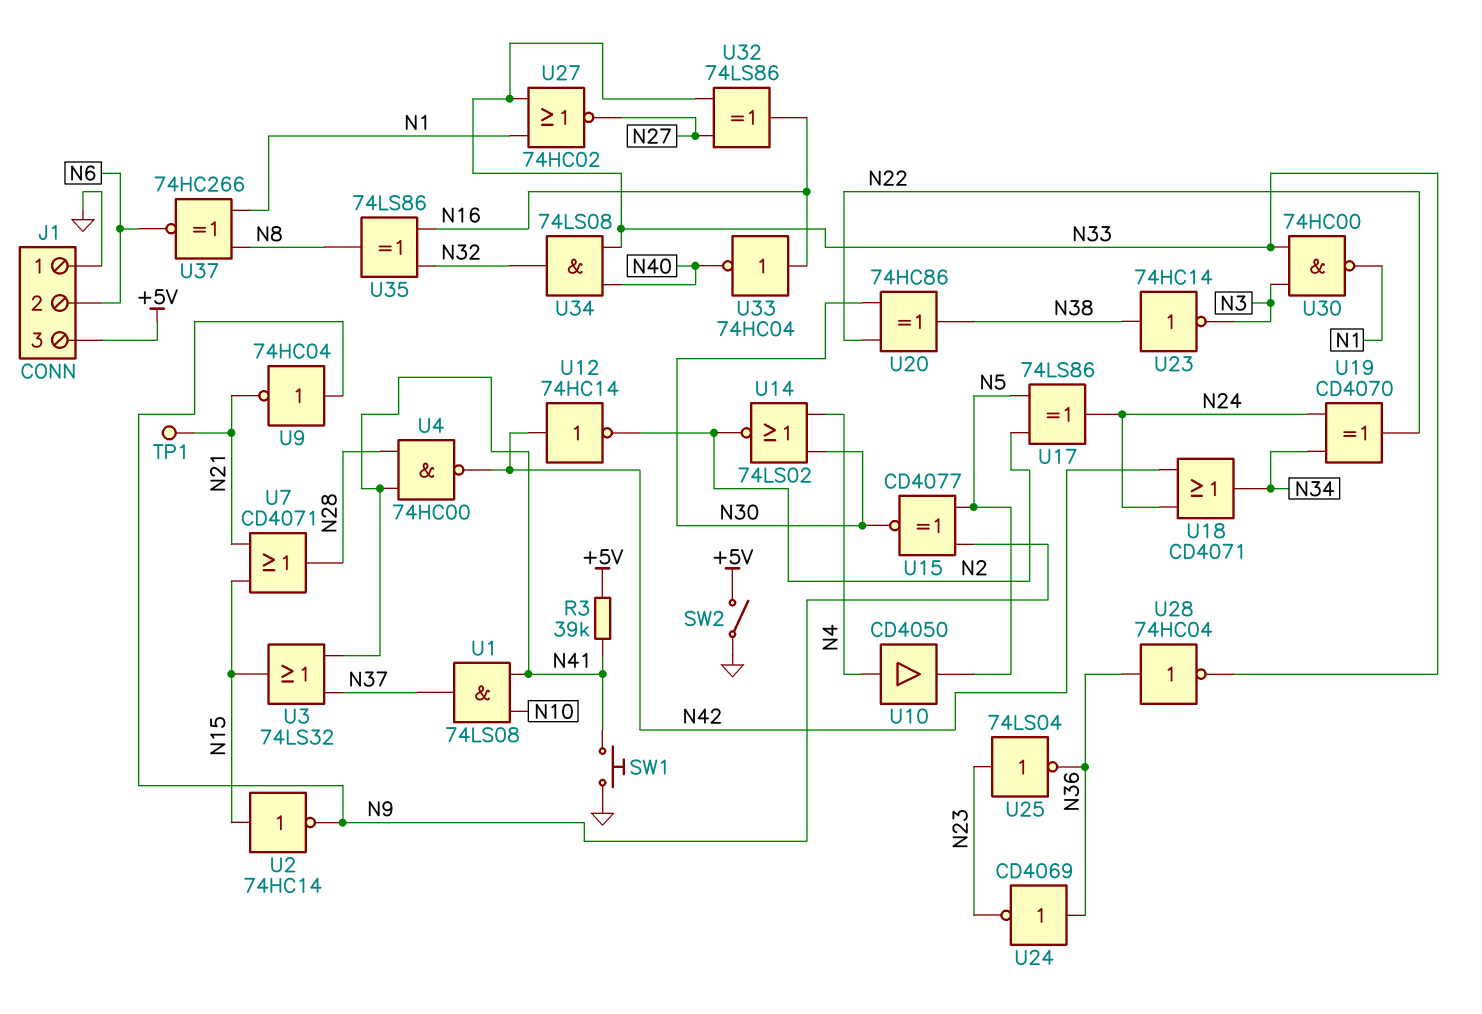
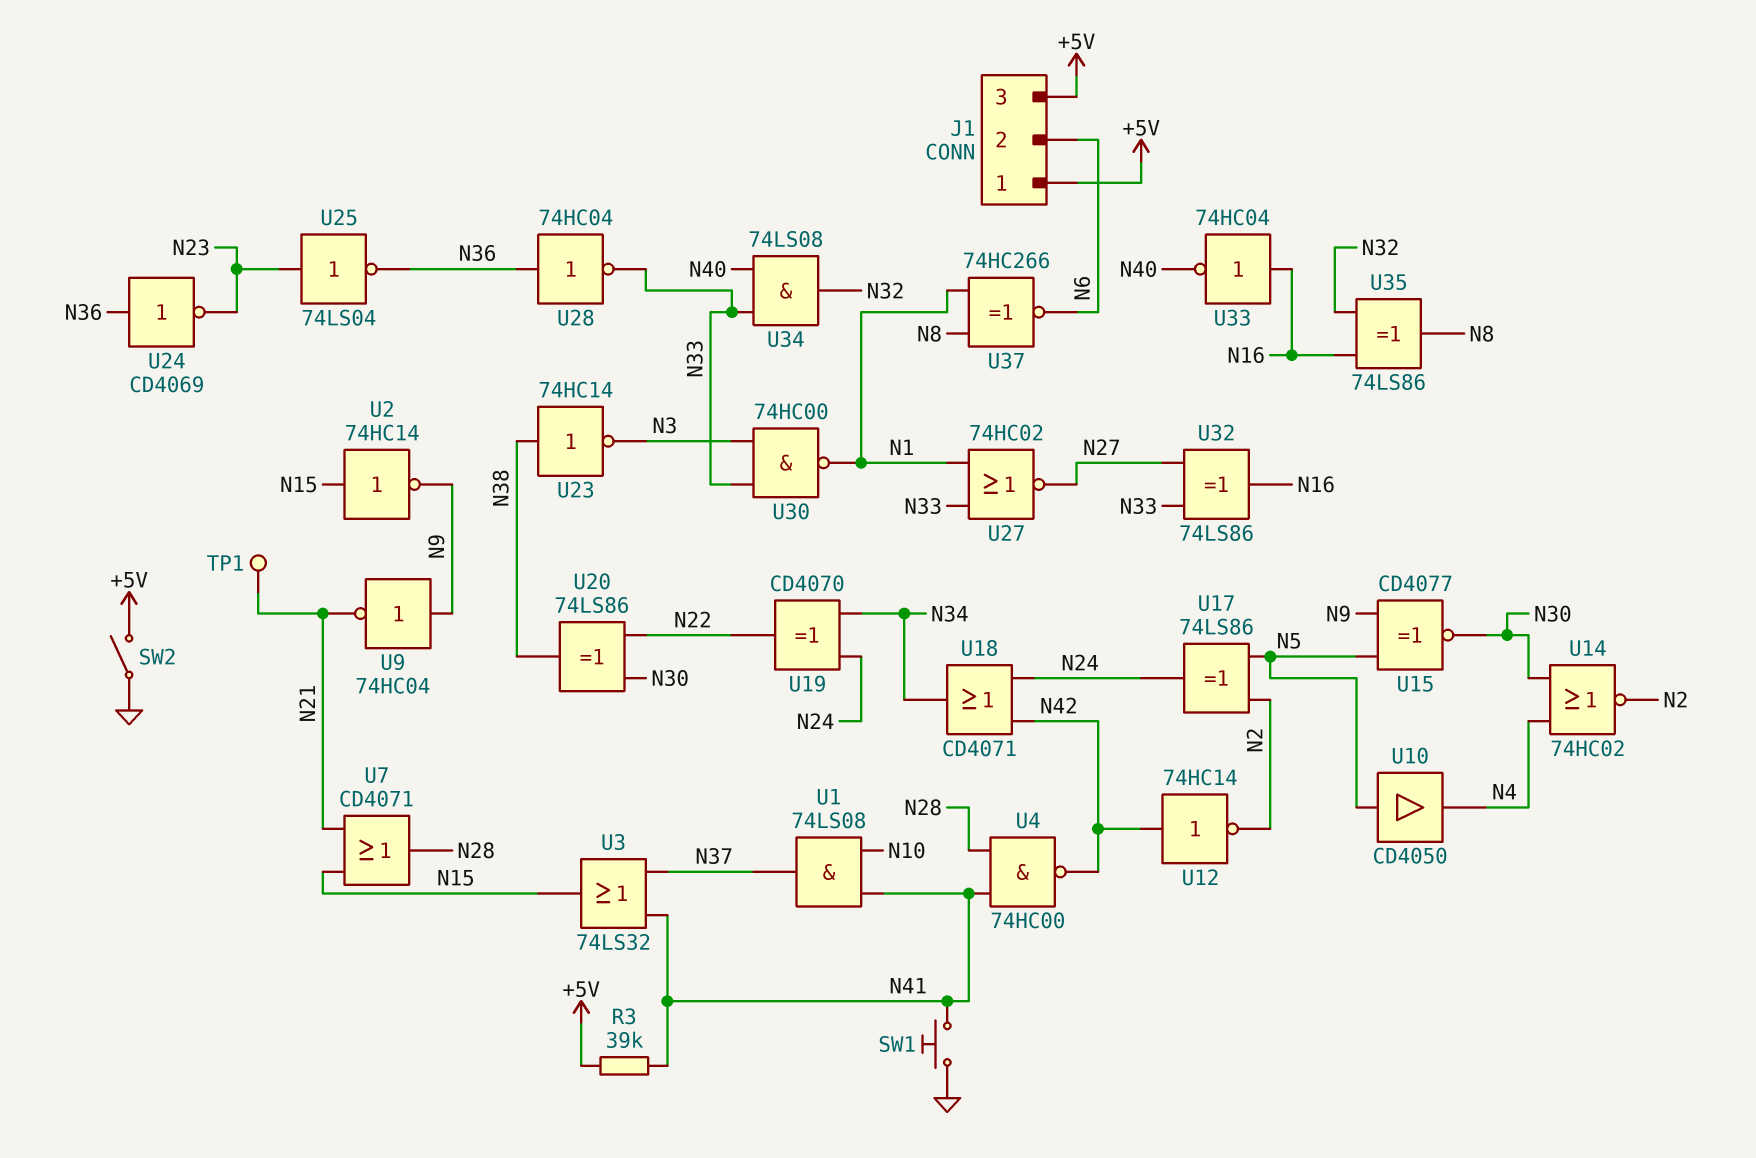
J1 pin 1: GND -> +5V
U10: buffer CD4050 (in N4, out N5) -> buffer CD4050 (in N5, out N4)
U14: NOR 74LS02 (in N4, in N30, out N2) -> NOR 74HC02 (in N4, in N30, out N2)
U20: XOR 74HC86 (in N22, in N30, out N38) -> XOR 74LS86 (in N22, in N30, out N38)

